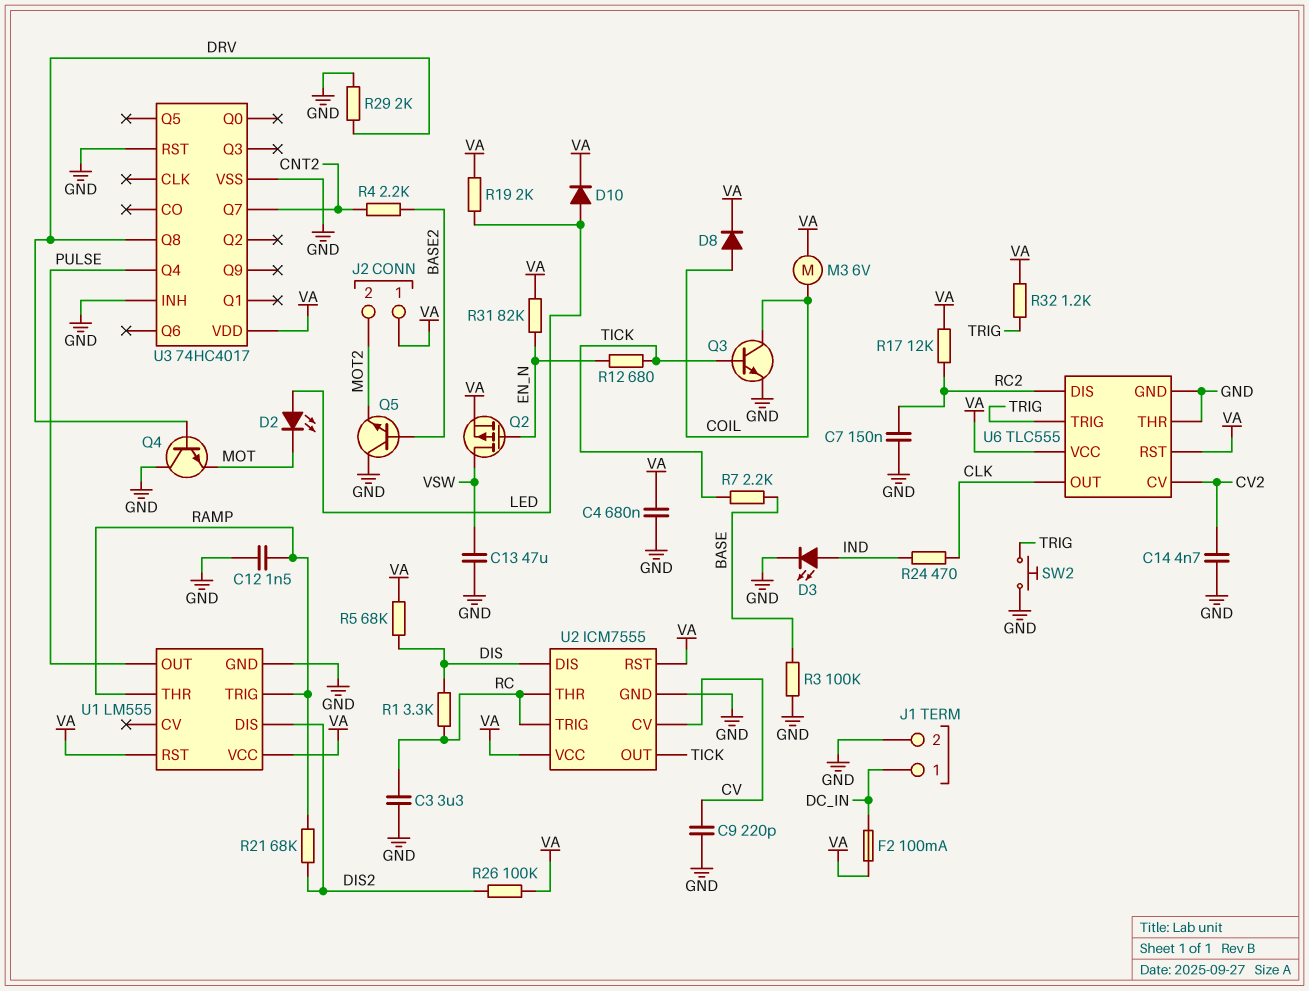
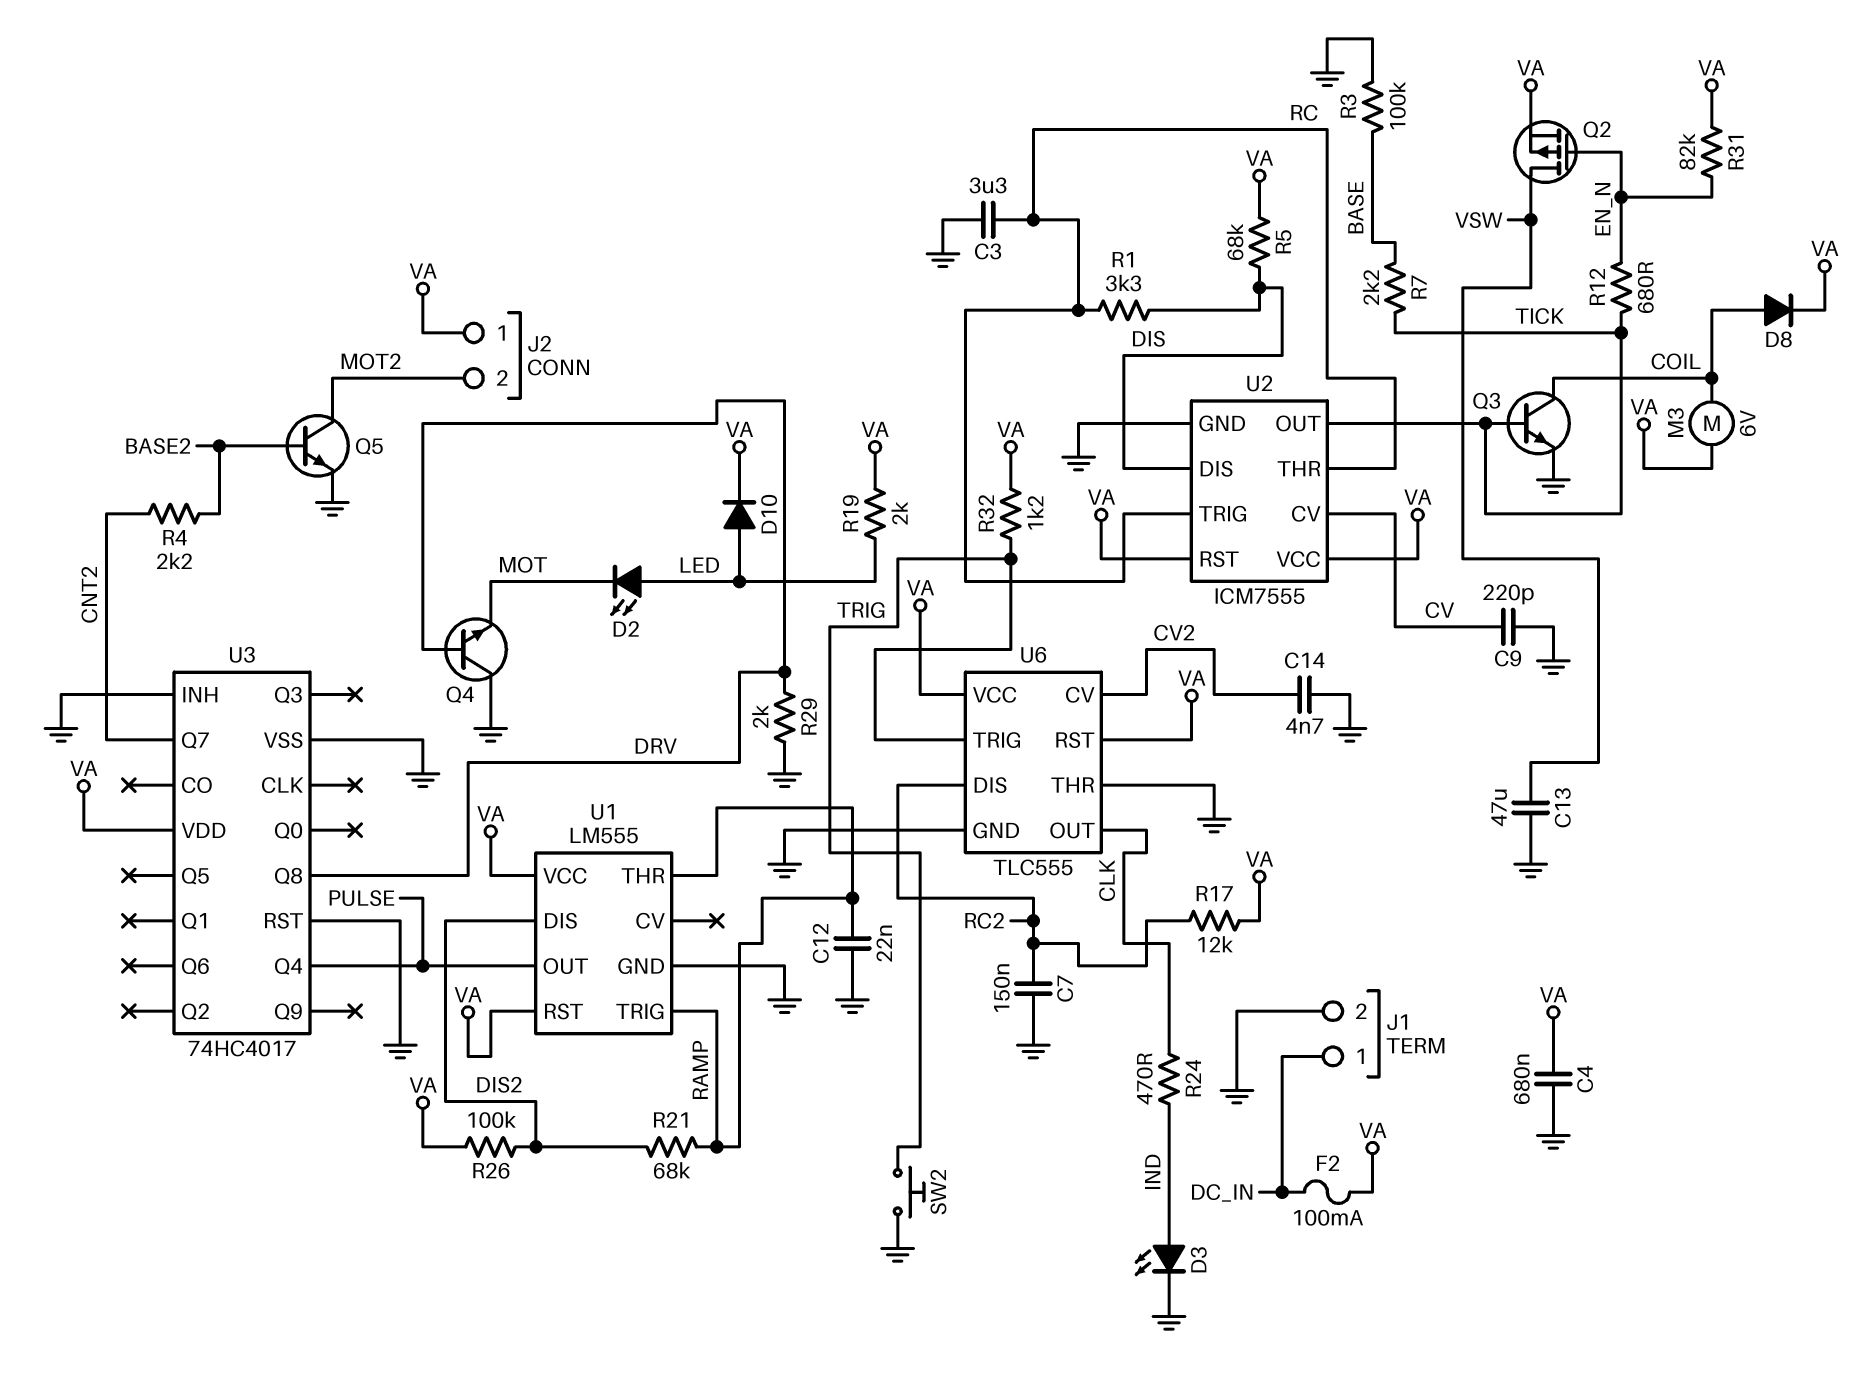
C12: 1.5nF (GND, RAMP) -> 22nF (GND, RAMP)
Q5: NPN (B BASE2, C GND, E MOT2) -> NPN (B BASE2, C MOT2, E GND)

